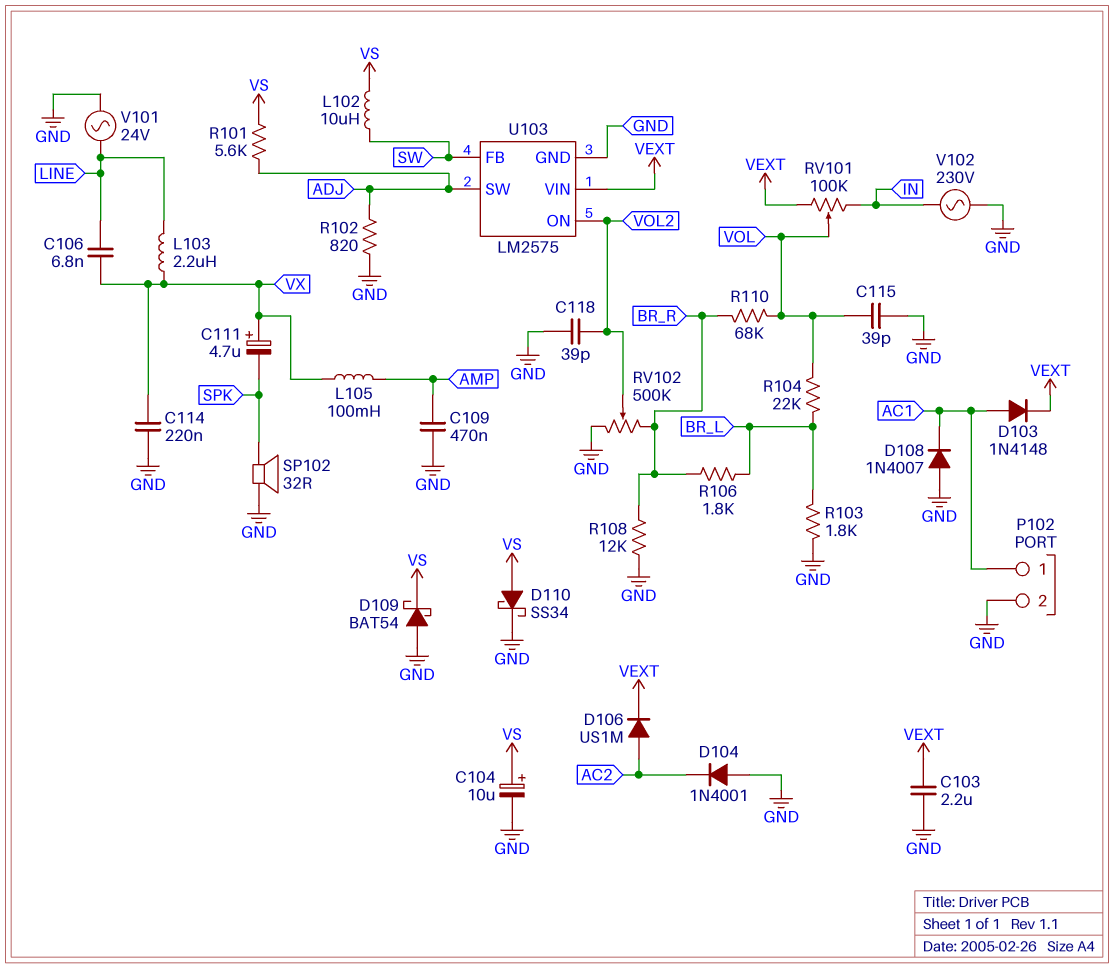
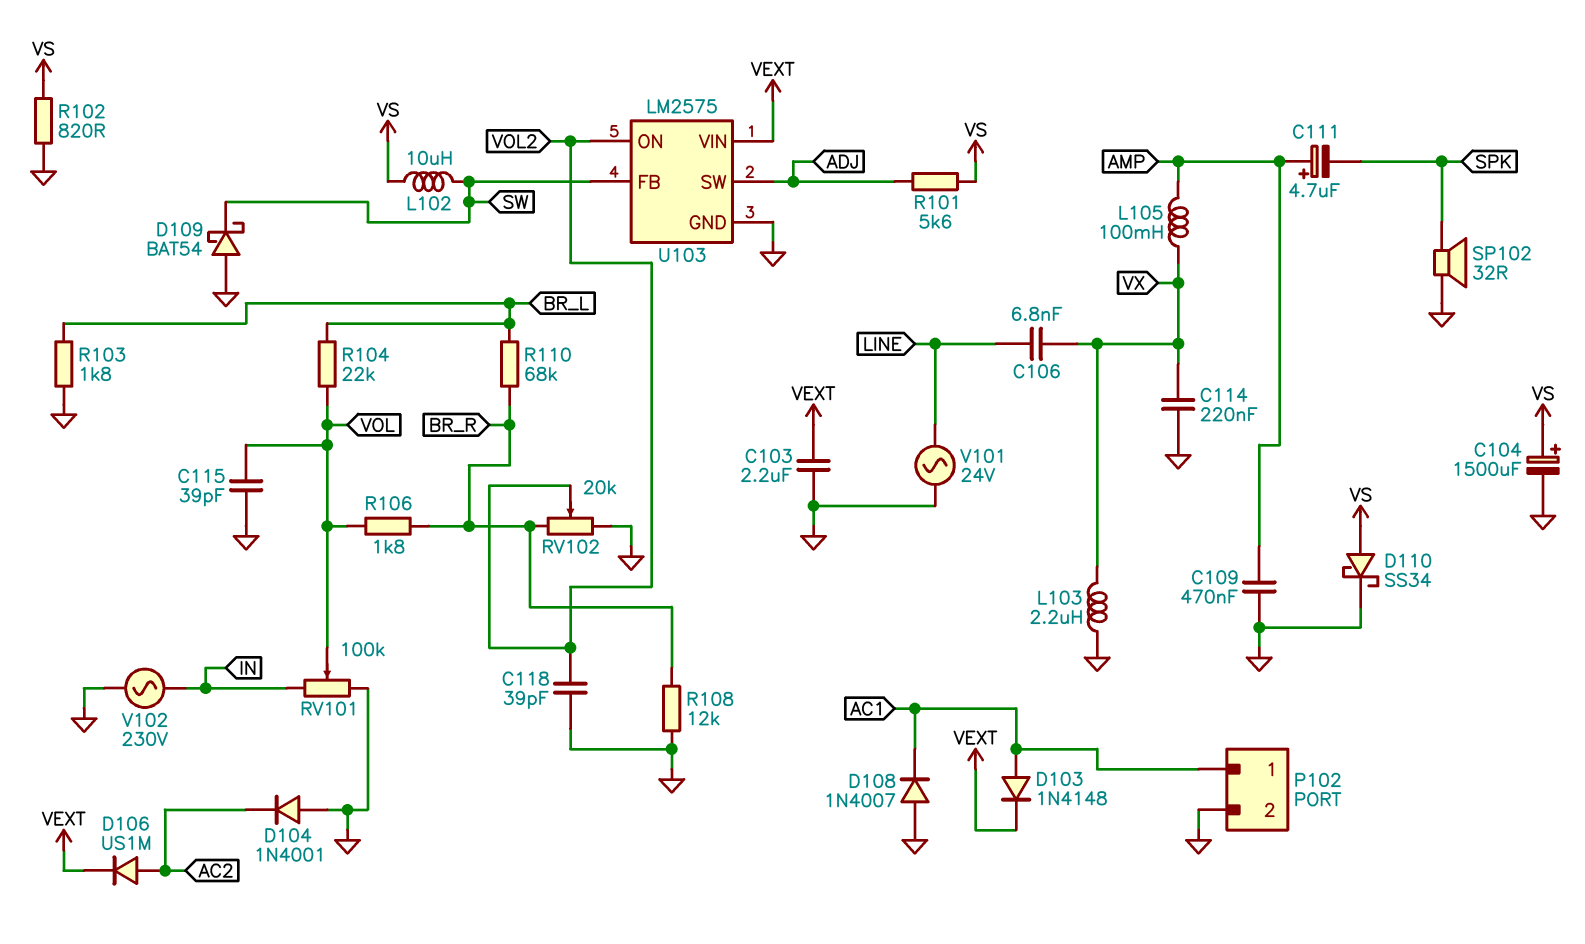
C104: 10uF (plus VS, minus GND) -> 1500uF (plus VS, minus GND)
C111: 4.7uF (plus VX, minus SPK) -> 4.7uF (plus AMP, minus SPK)
D109: schottky BAT54 (A GND, K VS) -> schottky BAT54 (A GND, K SW)
L103: 2.2uH (LINE, VX) -> 2.2uH (GND, VX)
R102: 820 (ADJ, GND) -> 820 (GND, VS)
R106: 1.8k (BR_L, BR_R) -> 1.8k (BR_R, VOL)
R110: 68k (BR_R, VOL) -> 68k (BR_L, BR_R)
RV101: 100k (IN, VEXT, wiper VOL) -> 100k (GND, IN, wiper VOL)
RV102: 500k (BR_R, GND, wiper VOL2) -> 20k (BR_R, GND, wiper VOL2)

